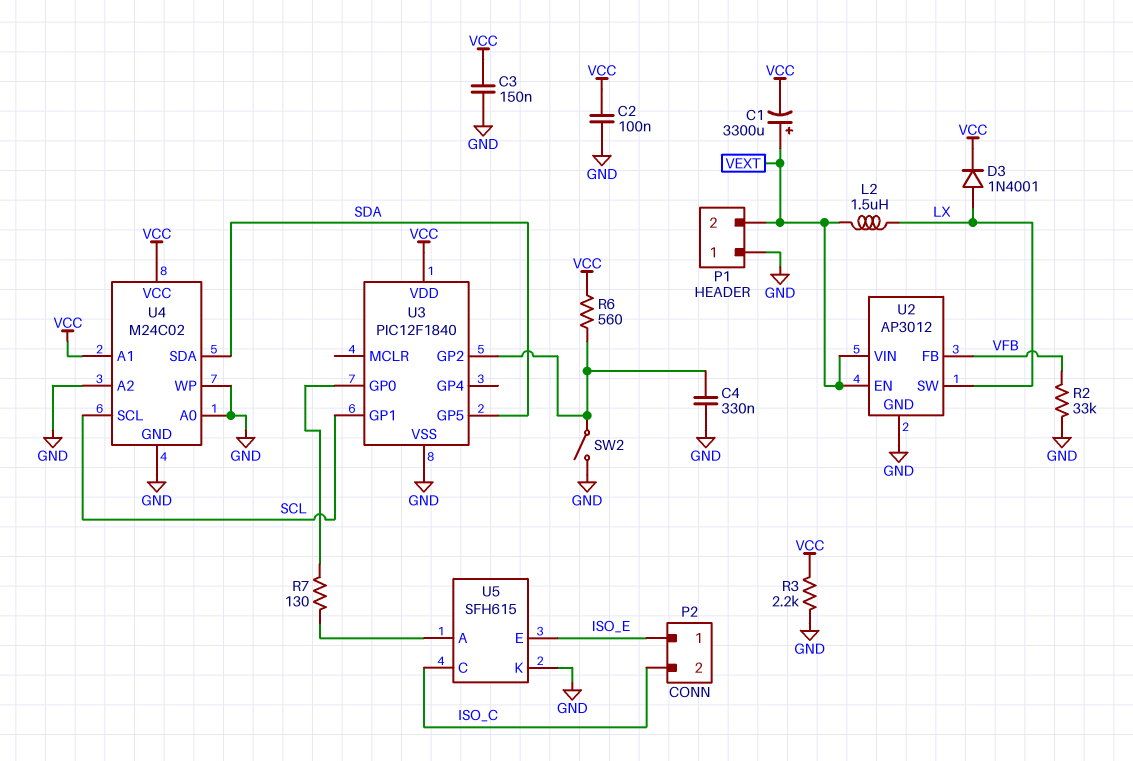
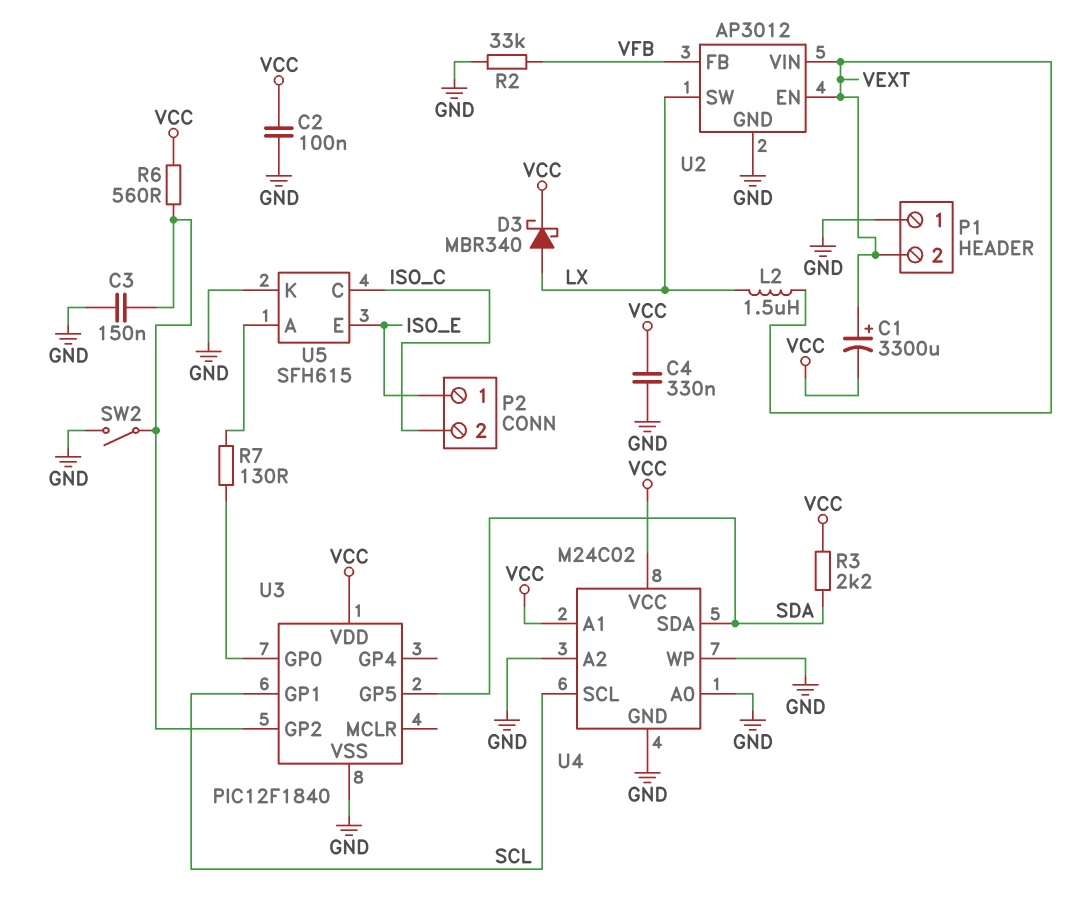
C3: 150nF (GND, VCC) -> 150nF (GND, U3/GP2)
C4: 330nF (GND, U3/GP2) -> 330nF (GND, VCC)
D3: diode 1N4001 (A LX, K VCC) -> schottky MBR340 (A LX, K VCC)
R3: 2.2k (GND, VCC) -> 2.2k (SDA, VCC)

